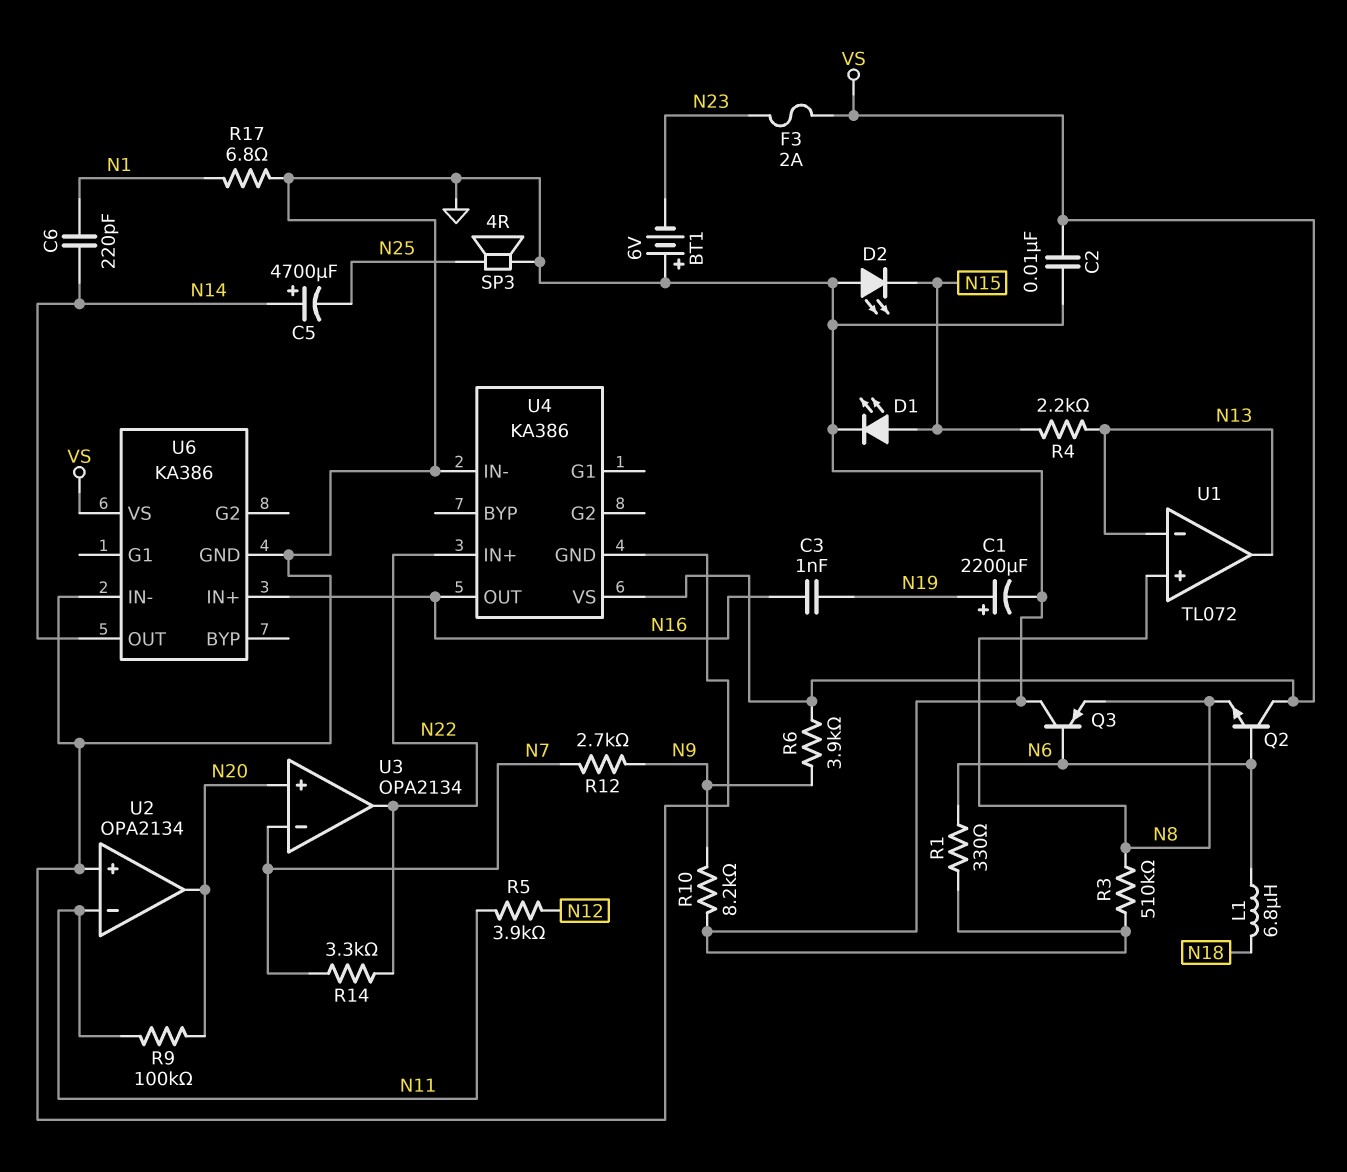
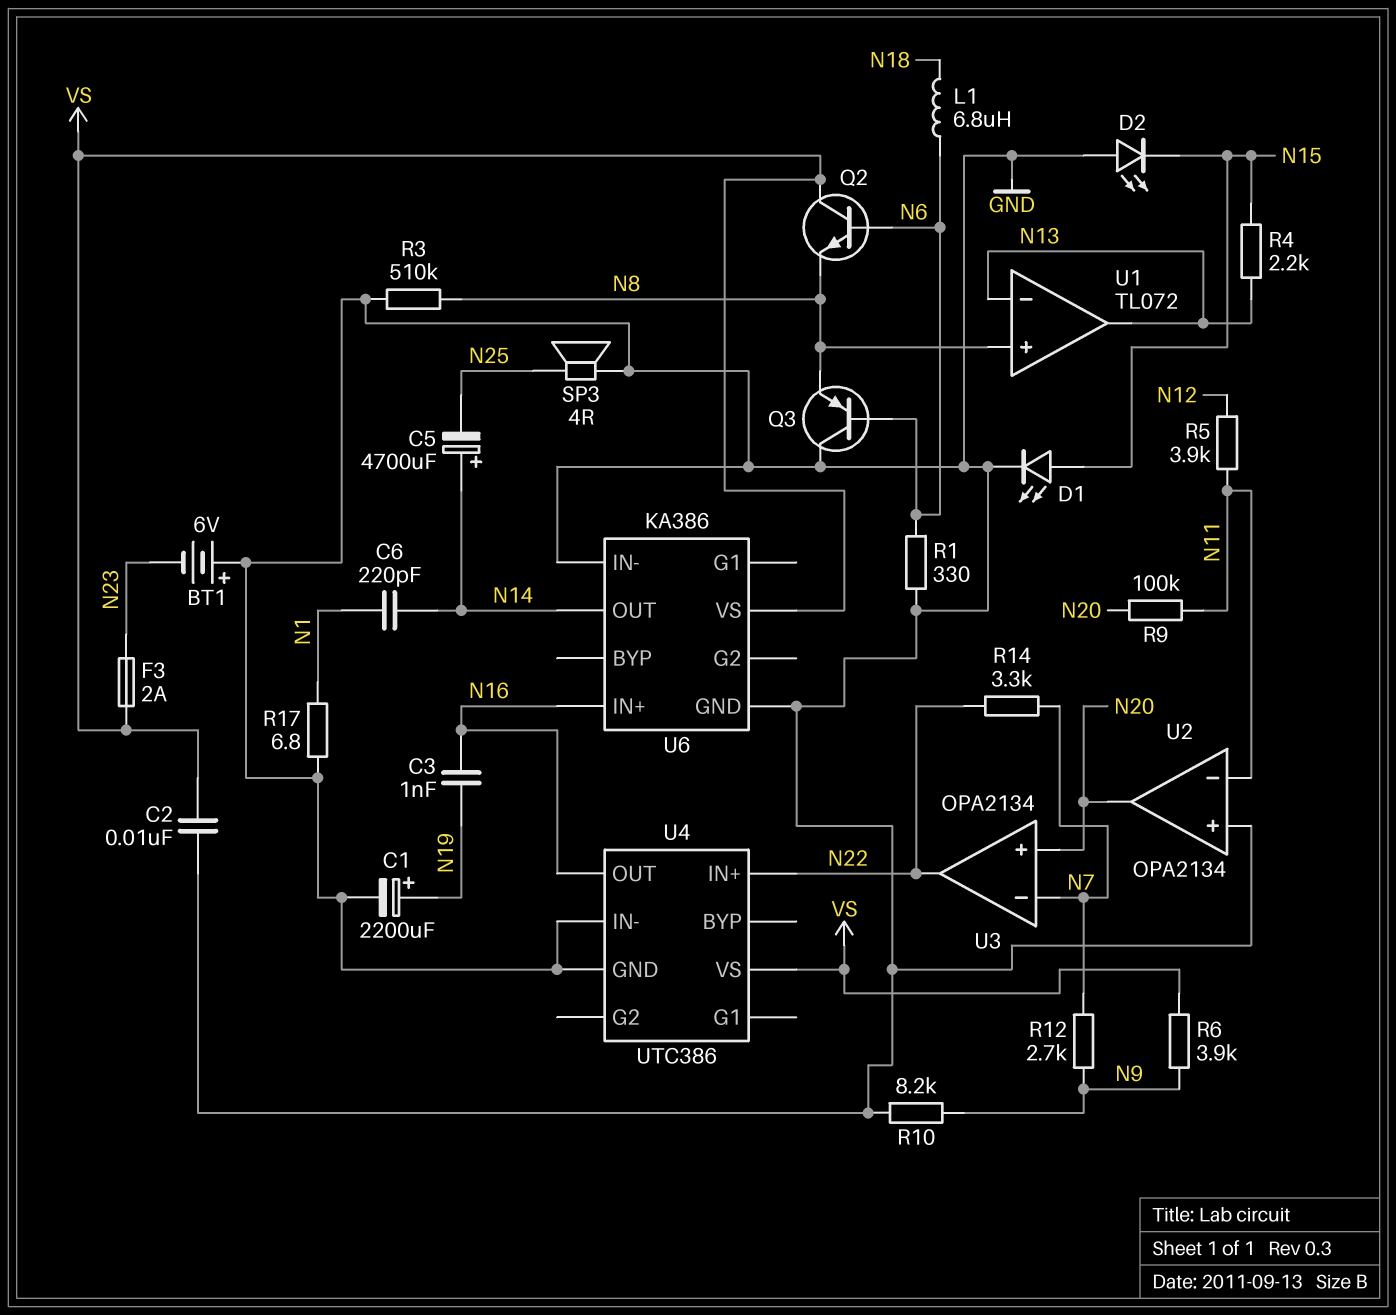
U4: KA386 -> UTC386

